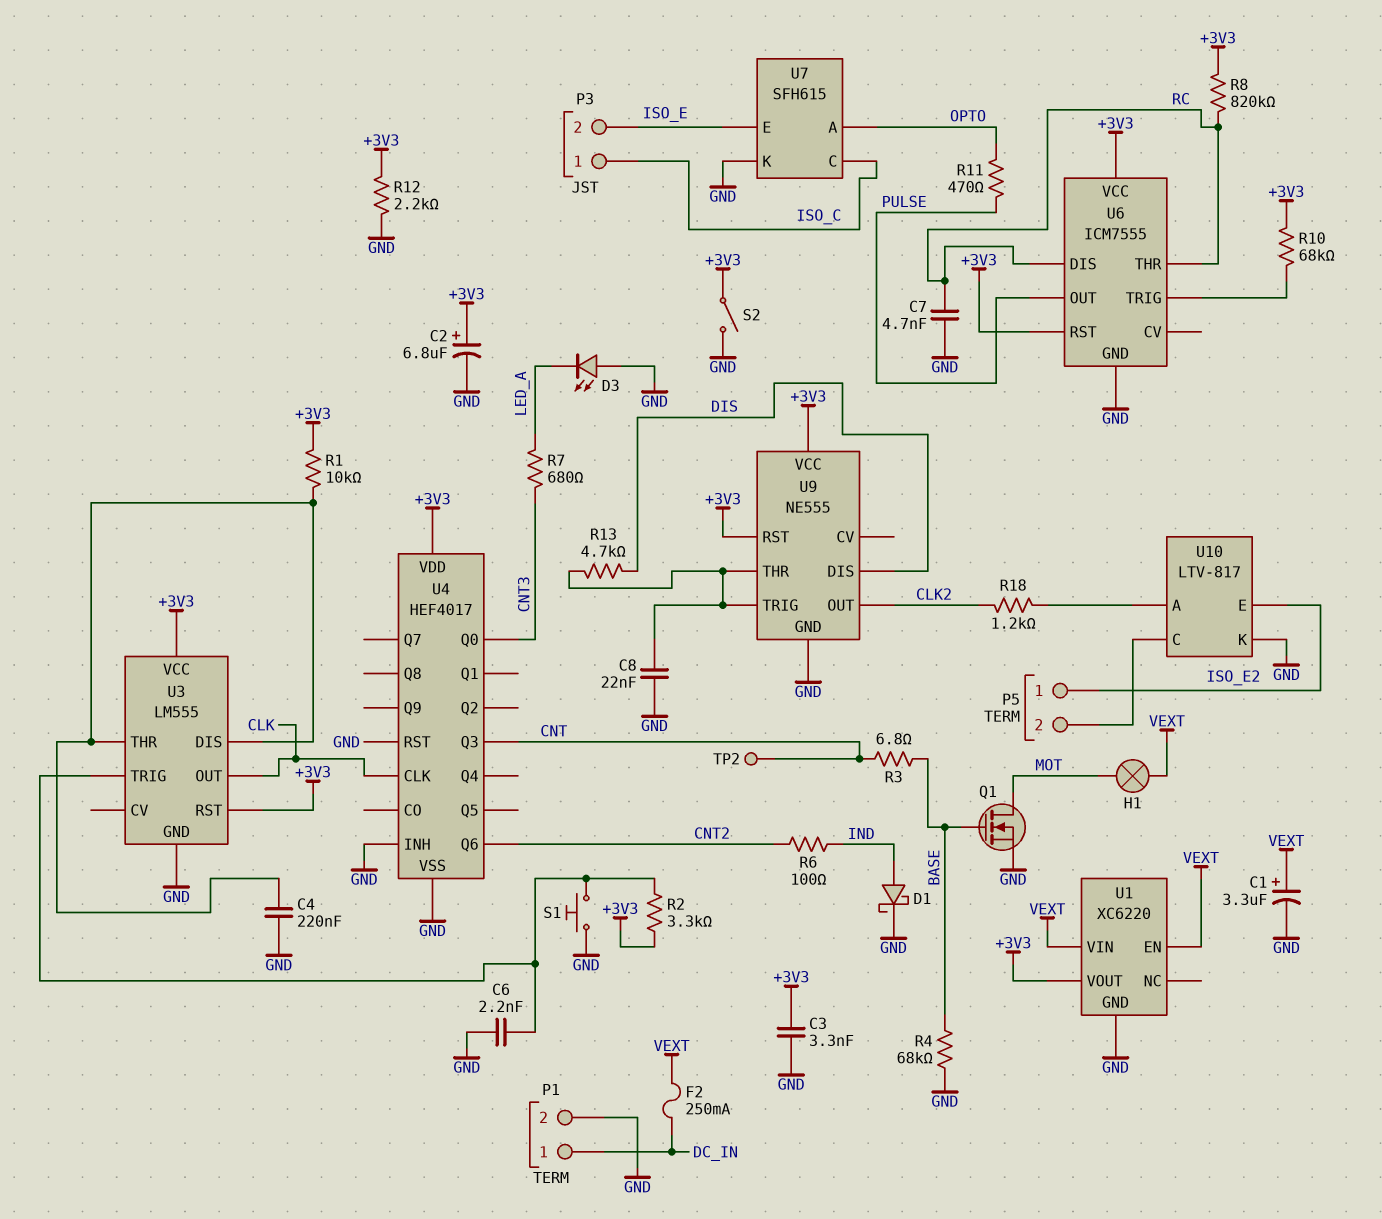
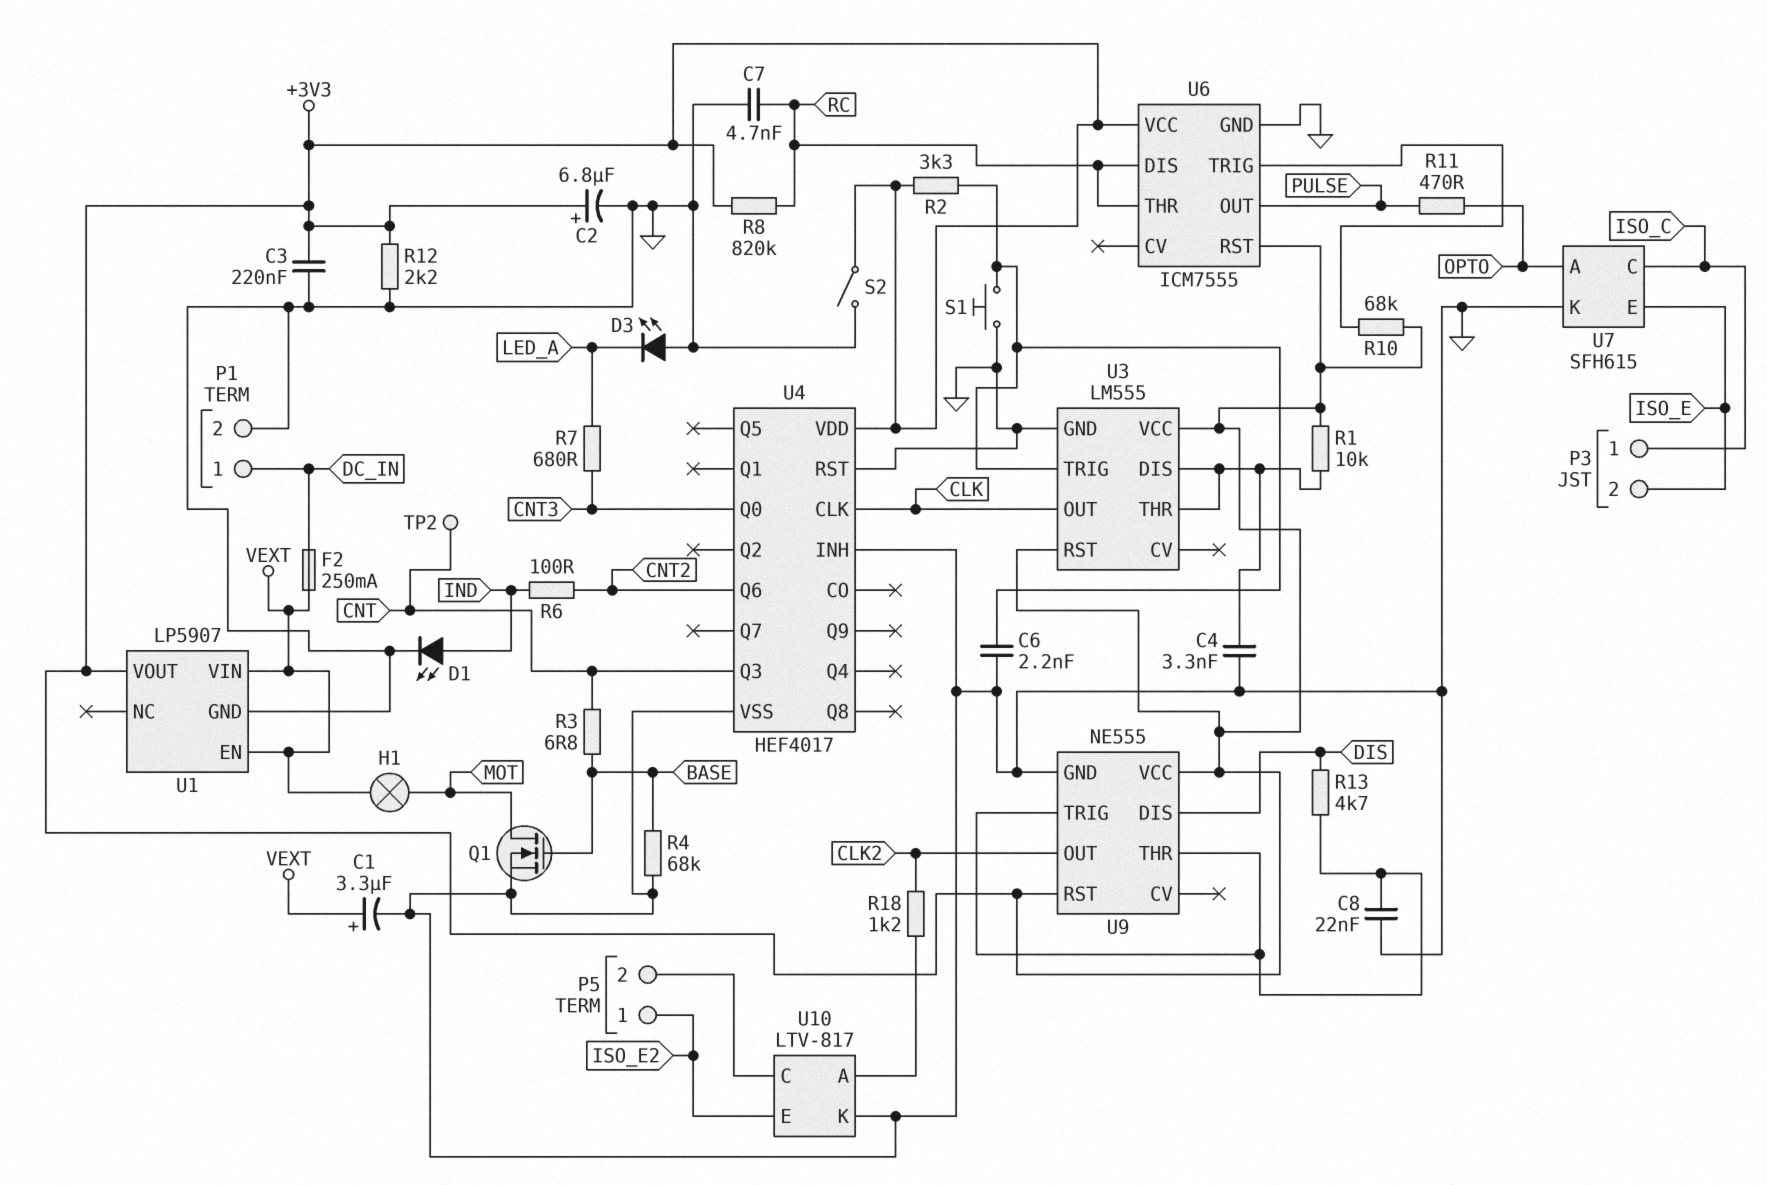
C3: 3.3nF (+3V3, GND) -> 220nF (+3V3, GND)
C4: 220nF (GND, U3/DIS) -> 3.3nF (GND, U3/DIS)
D1: schottky (A IND, K GND) -> LED (A IND, K GND)
U1: XC6220 -> LP5907

